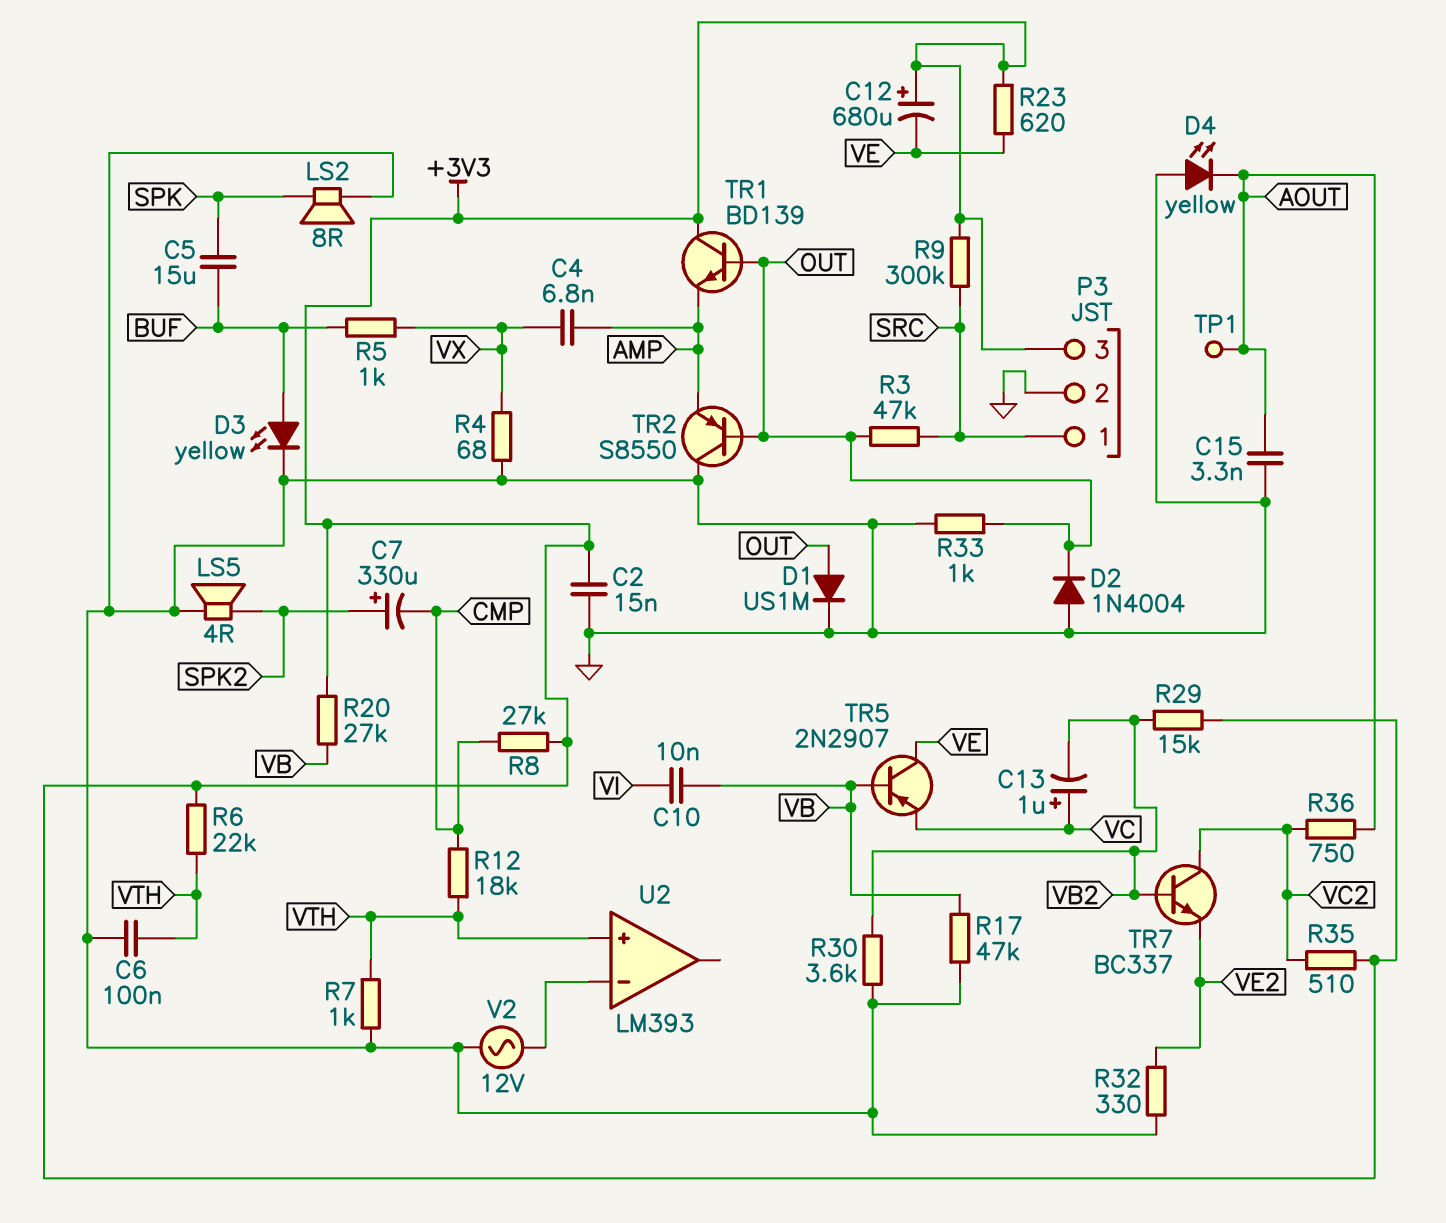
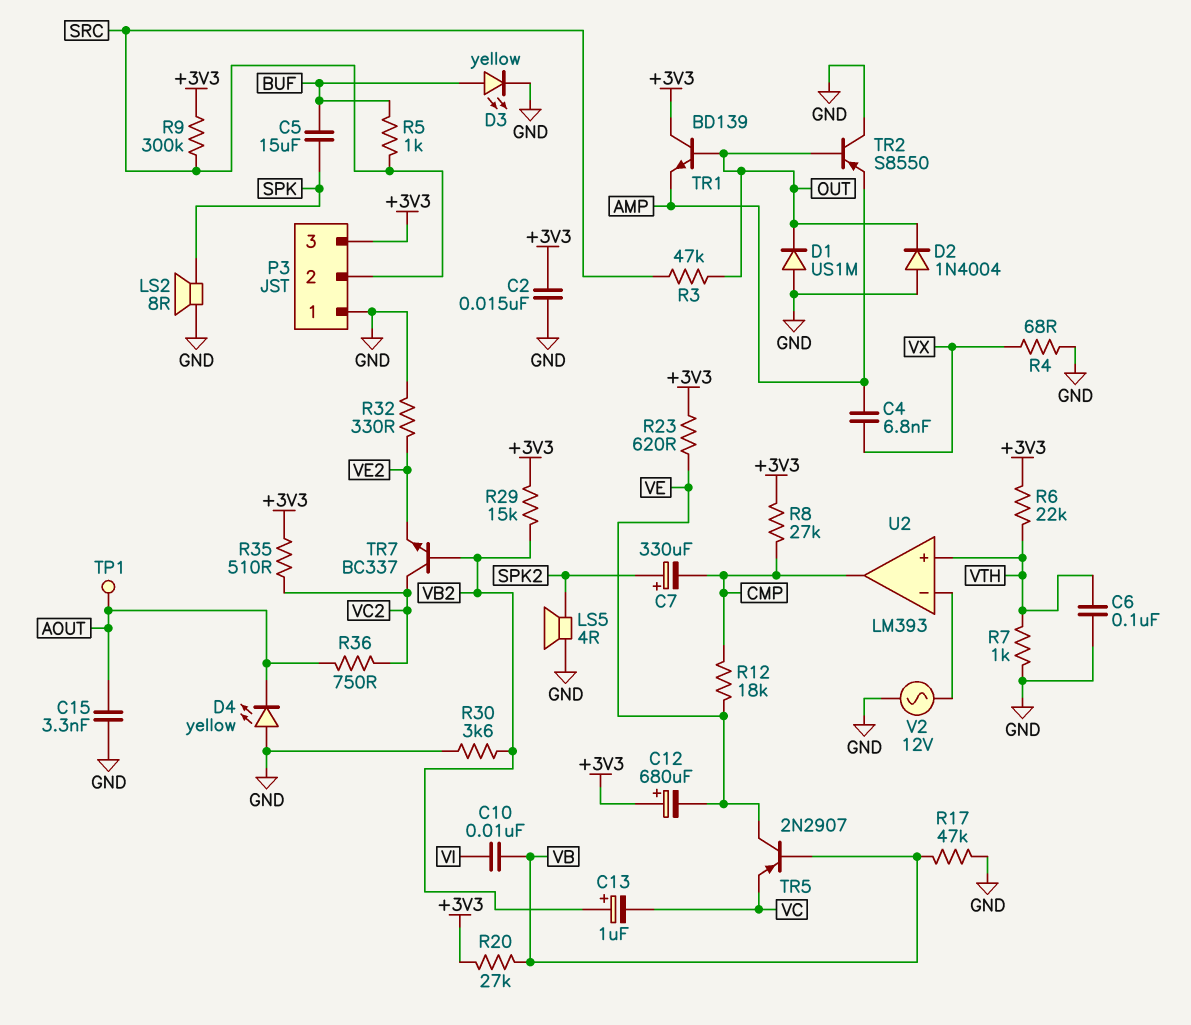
C13: 1uF (plus VC, minus VB2) -> 1uF (plus VB2, minus VC)
D1: diode US1M (A OUT, K GND) -> diode US1M (A GND, K OUT)
P3 pin 1: SRC -> GND
P3 pin 2: GND -> SRC
R5: 1k (BUF, VX) -> 1k (BUF, SRC)
R12: 18k (CMP, VTH) -> 18k (CMP, VE)
R33: 1k (GND, OUT) -> none
U2 pin out: none -> CMP

